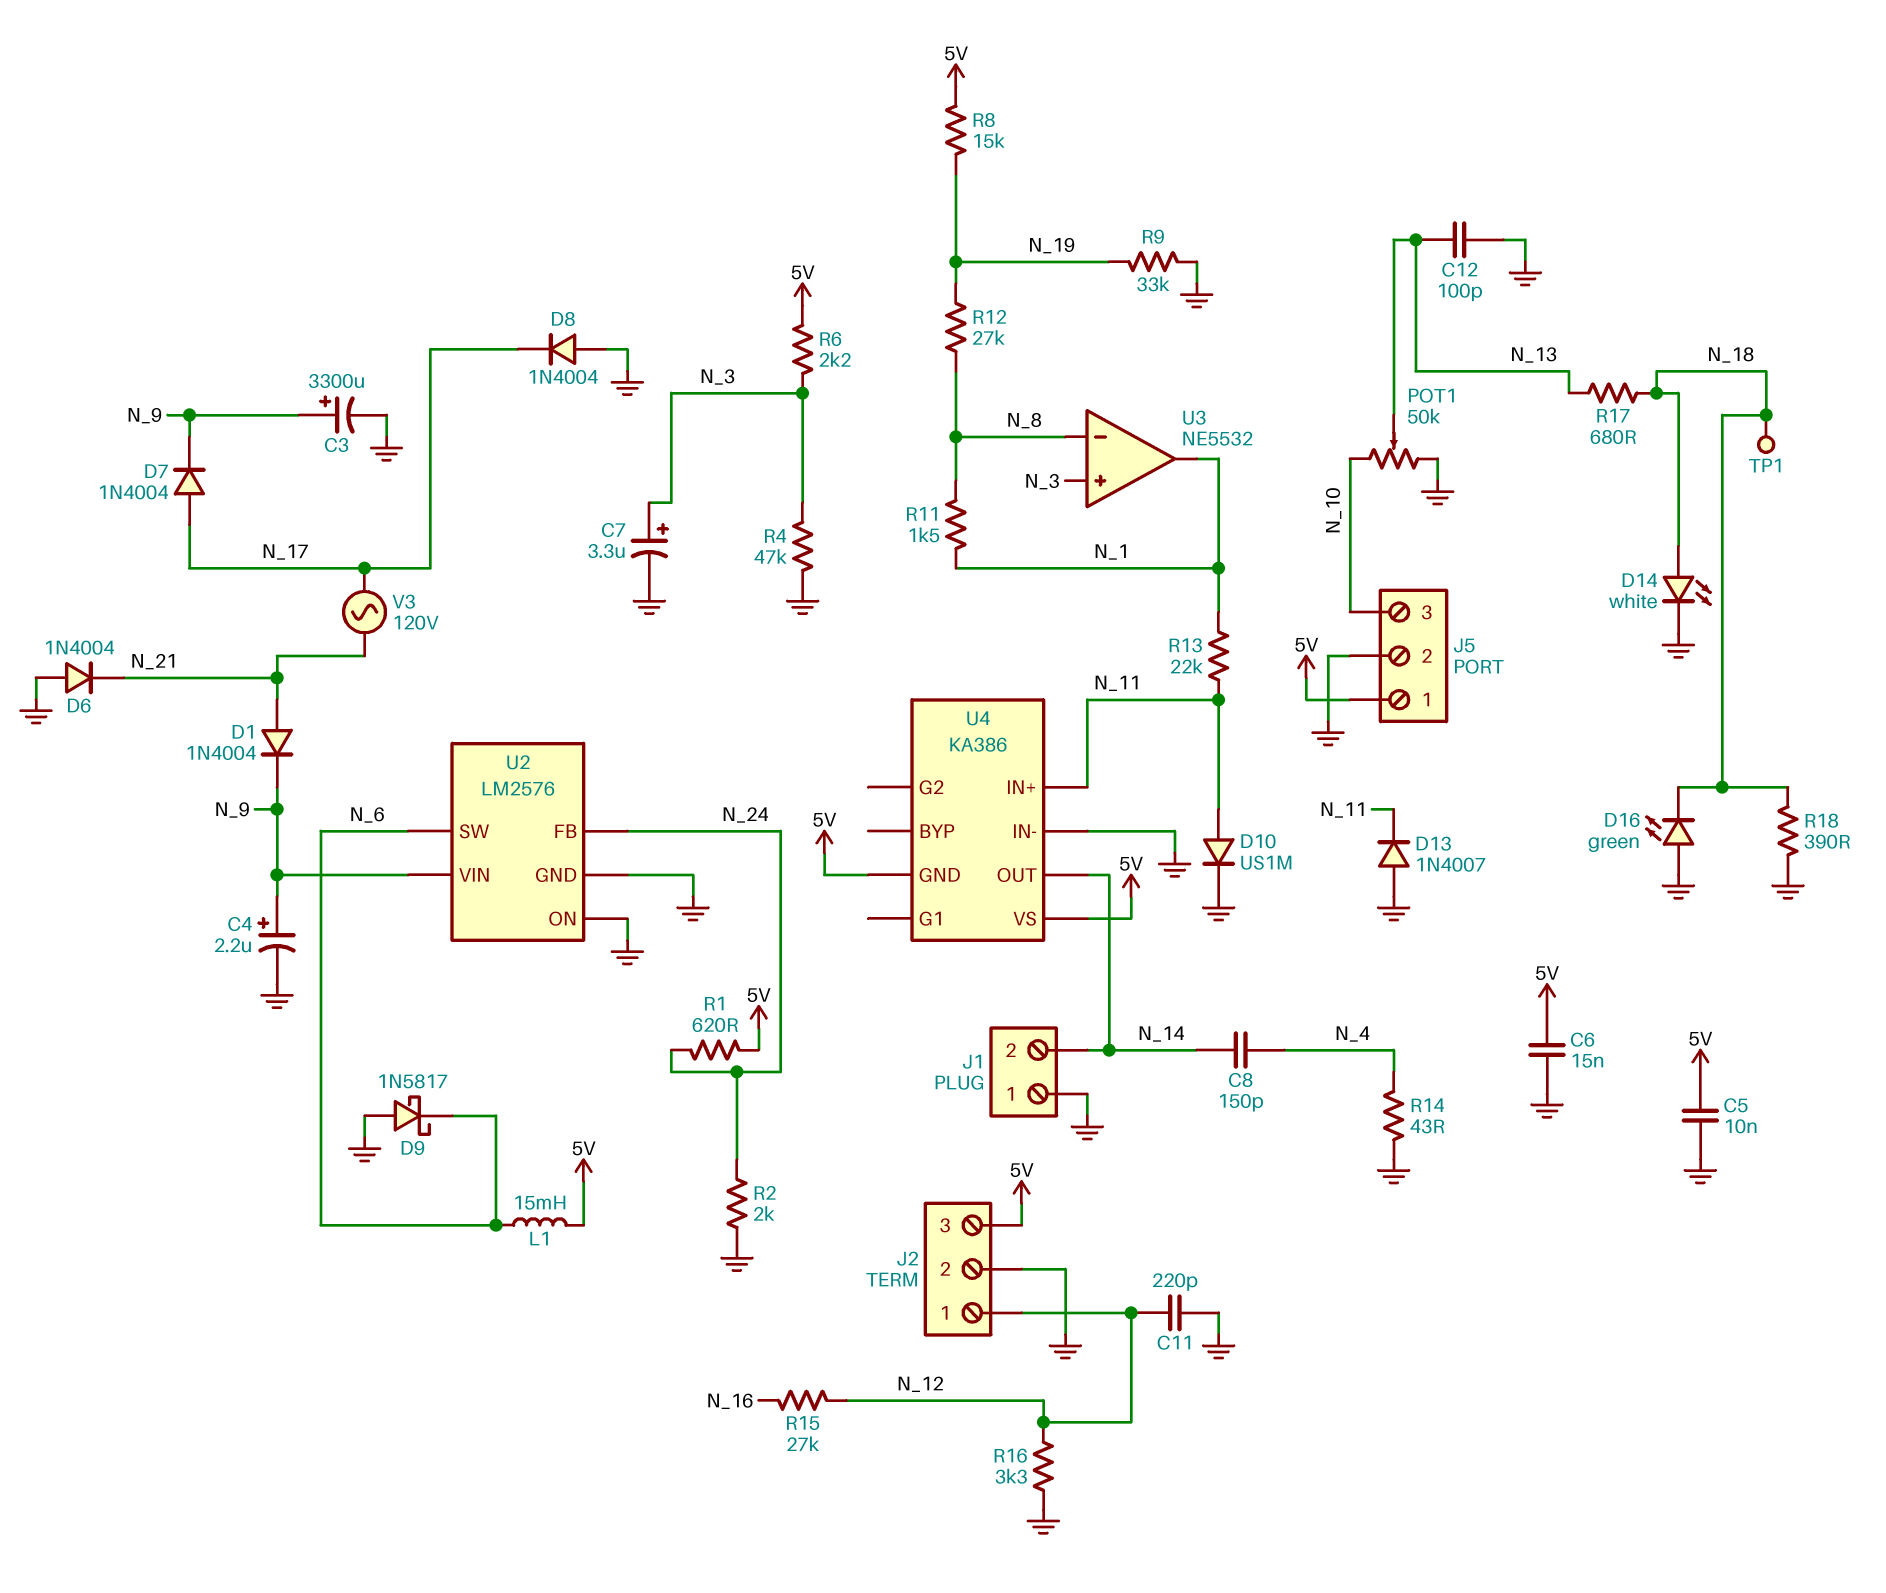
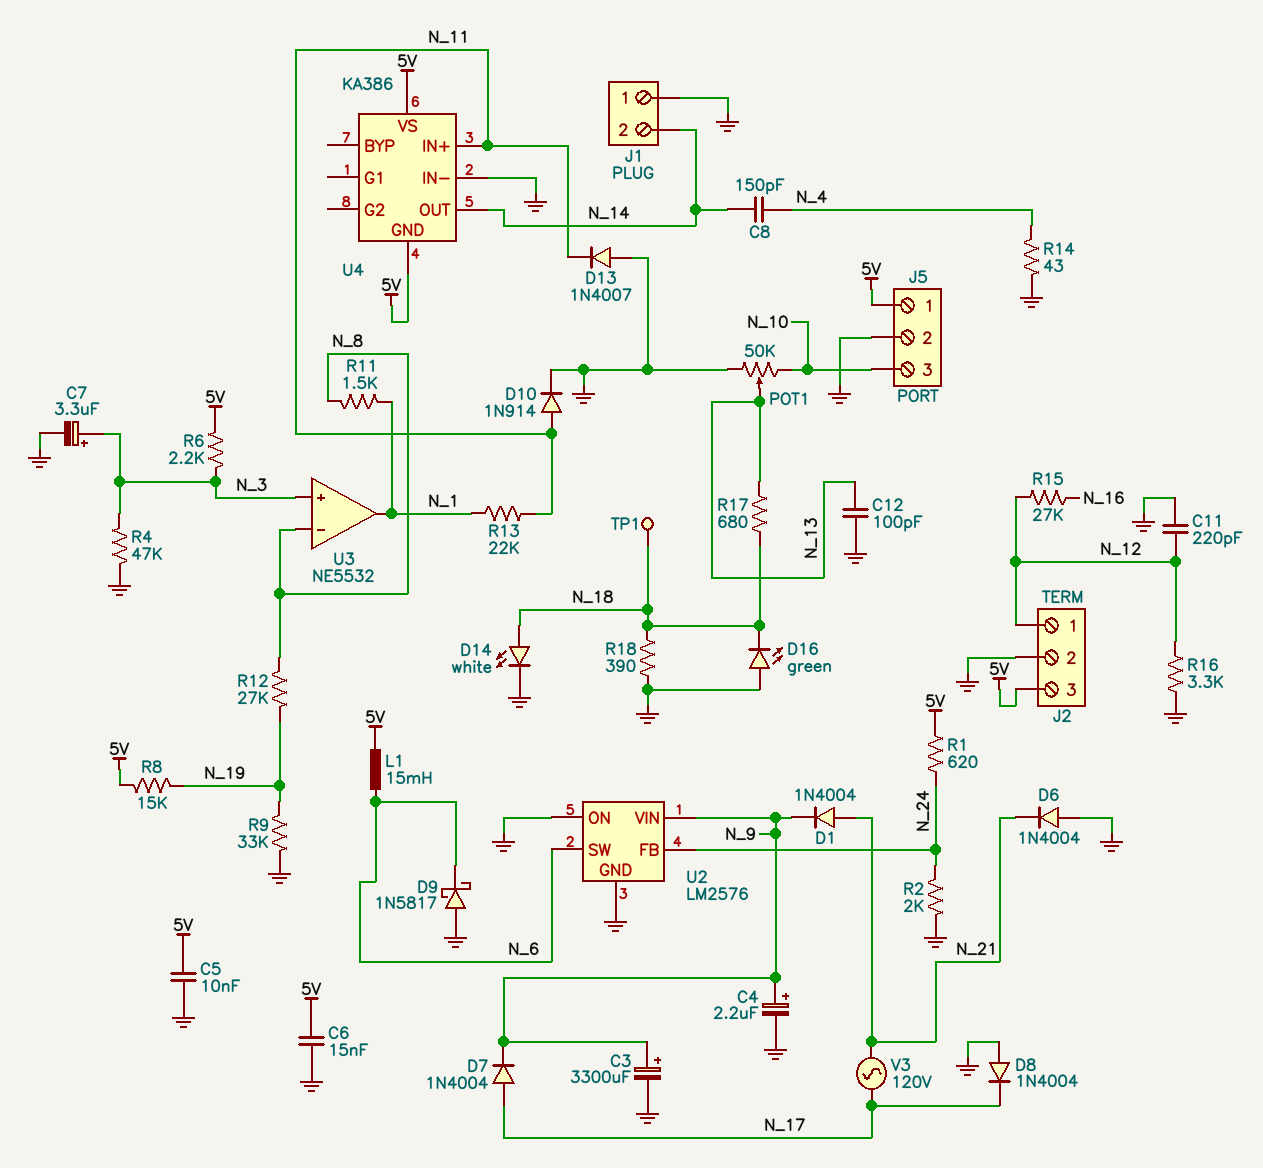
D10: diode US1M (A N_11, K GND) -> diode 1N914 (A N_11, K GND)

